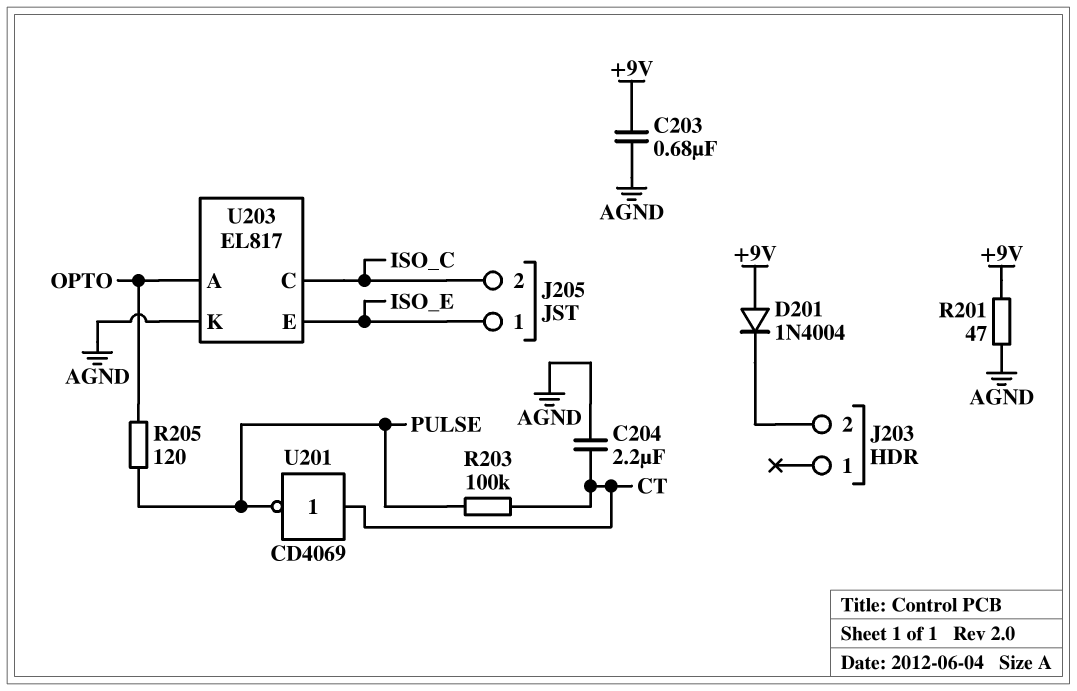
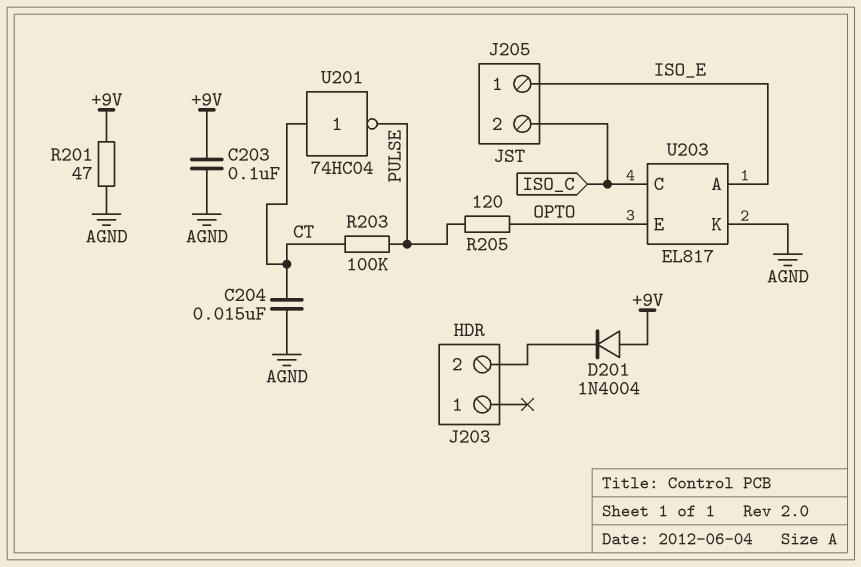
C203: 680nF (+9V, AGND) -> 100nF (+9V, AGND)
C204: 2.2uF (AGND, CT) -> 15nF (AGND, CT)
U201: NOT CD4069 (in CT, out PULSE) -> NOT 74HC04 (in CT, out PULSE)
U203 pin A: OPTO -> ISO_E
U203 pin E: ISO_E -> OPTO

